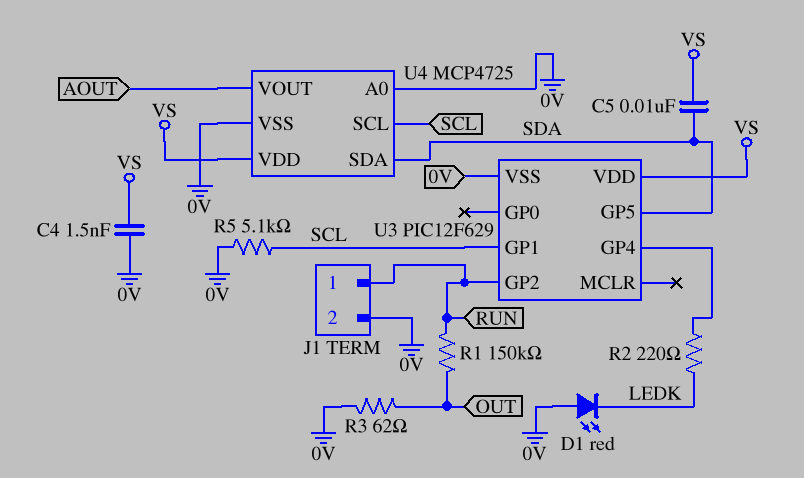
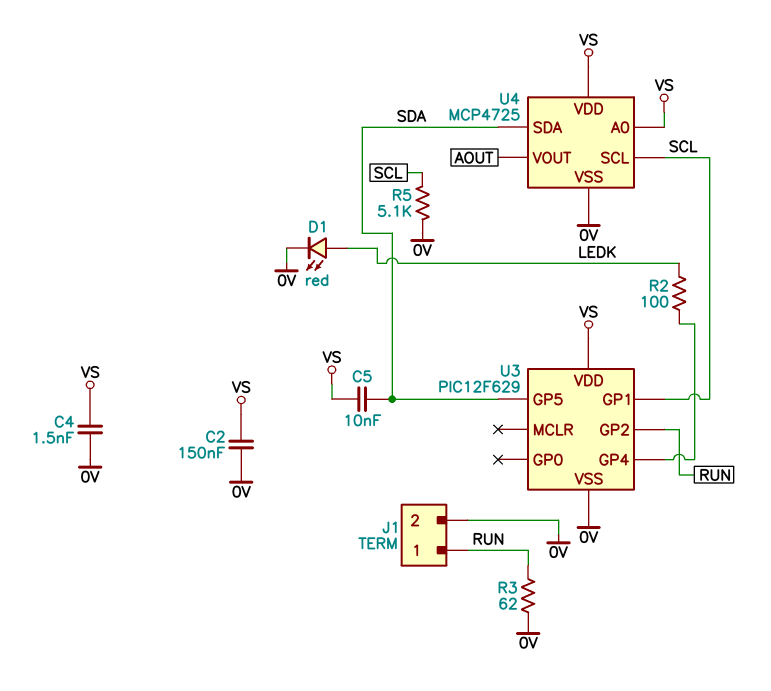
C2: none -> 150nF (0V, VS)
D1: LED red (A 0V, K LEDK) -> LED red (A LEDK, K 0V)
R1: 150k (OUT, RUN) -> none
R2: 220 (LEDK, U3/GP4) -> 100 (LEDK, U3/GP4)
R3: 62 (0V, OUT) -> 62 (0V, RUN)
U4 pin A0: 0V -> VS

